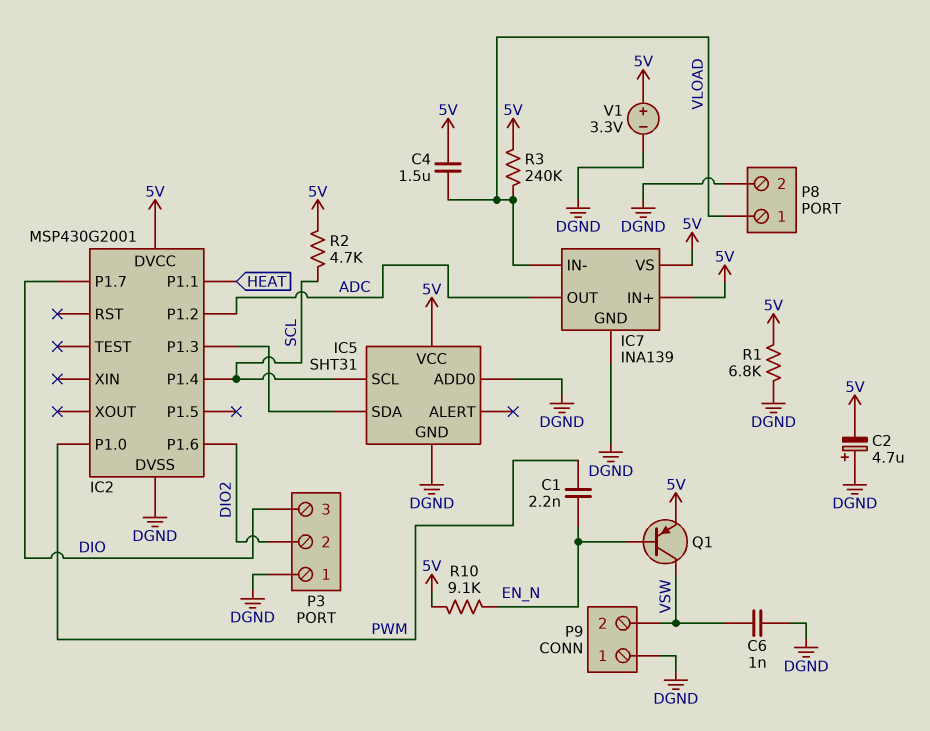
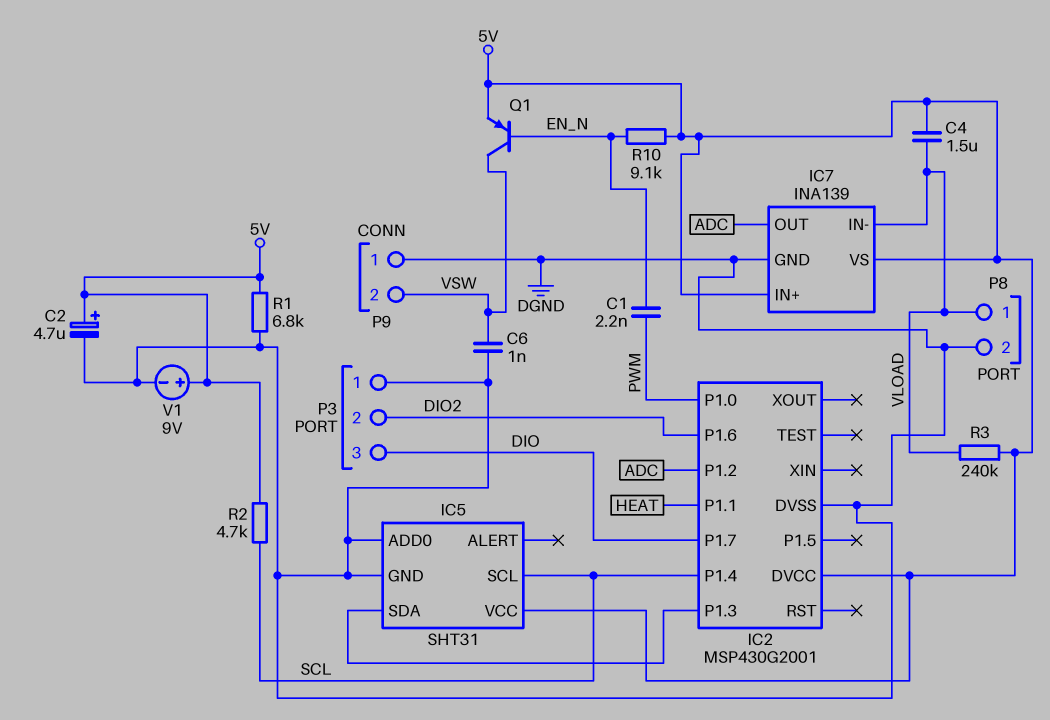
C2: 4.7uF (plus DGND, minus 5V) -> 4.7uF (plus 5V, minus DGND)
V1: 3.3V (plus 5V, minus DGND) -> 9V (plus 5V, minus DGND)

